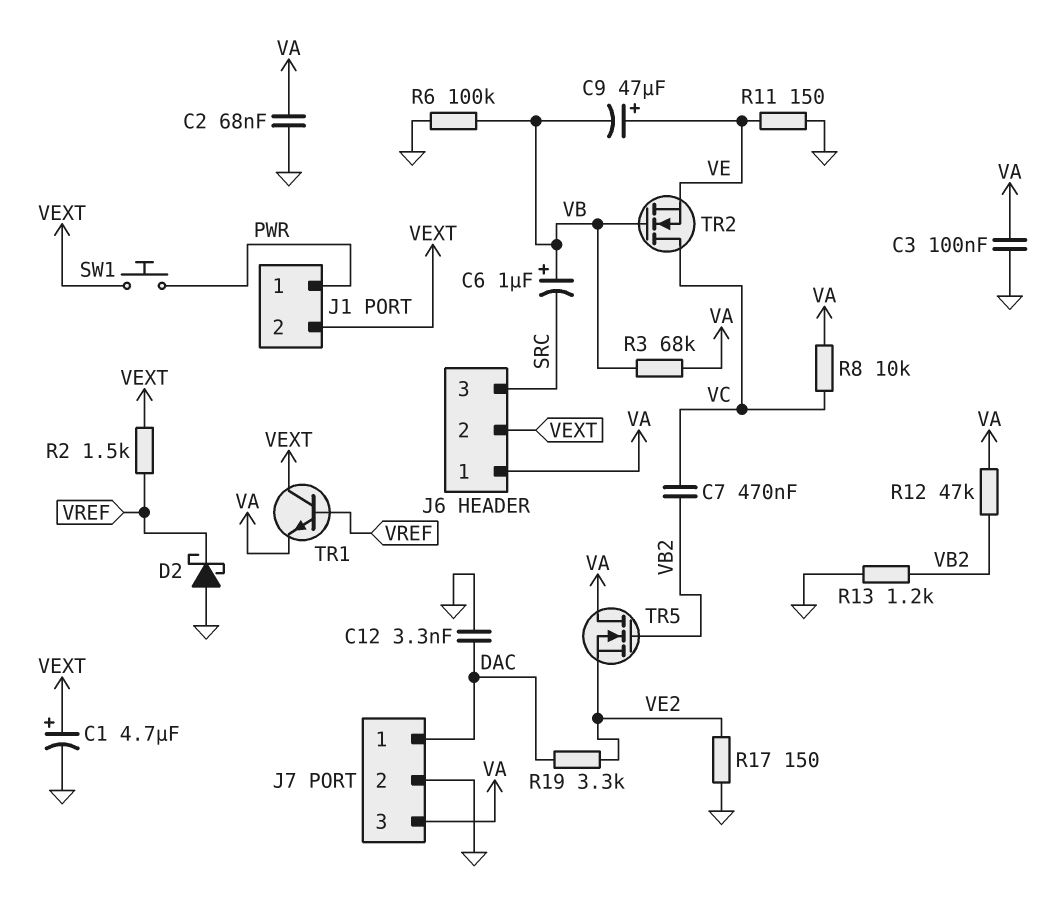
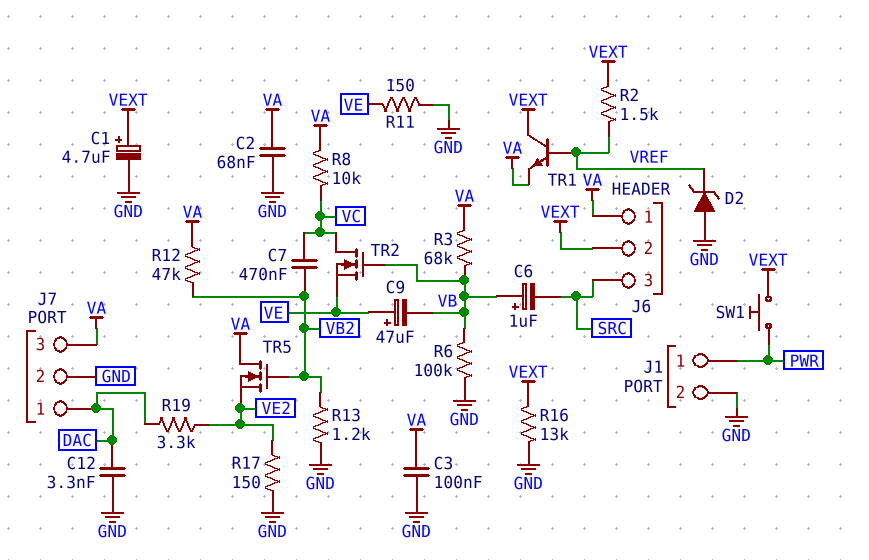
D2: schottky (A GND, K VREF) -> zener (A GND, K VREF)
J1 pin 2: VEXT -> GND
R16: none -> 13k (GND, VEXT)

